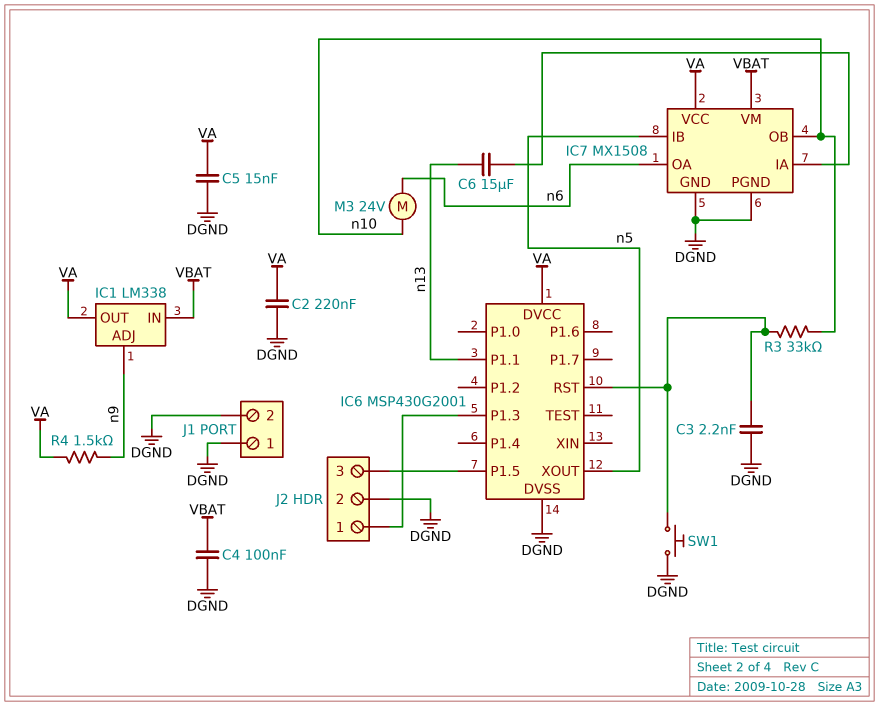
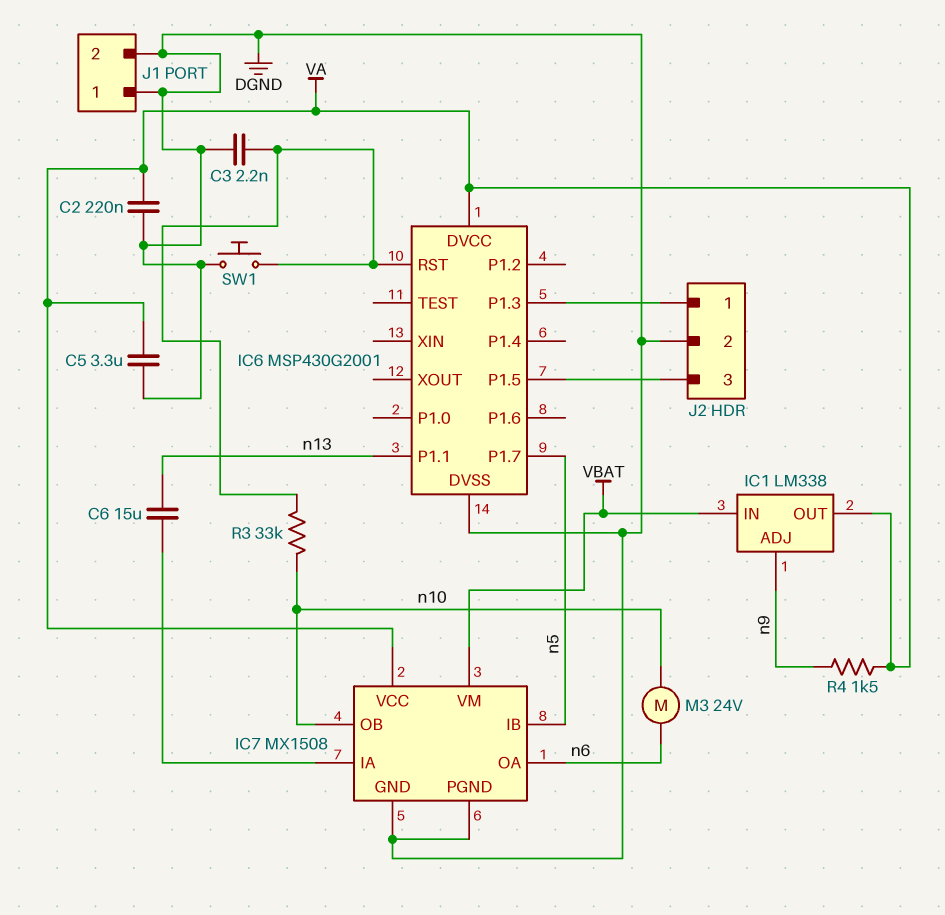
C4: 100nF (DGND, VBAT) -> none
C5: 15nF (DGND, VA) -> 3.3uF (DGND, VA)
IC6 pin P1.7: none -> n5
IC6 pin XOUT: n5 -> none

